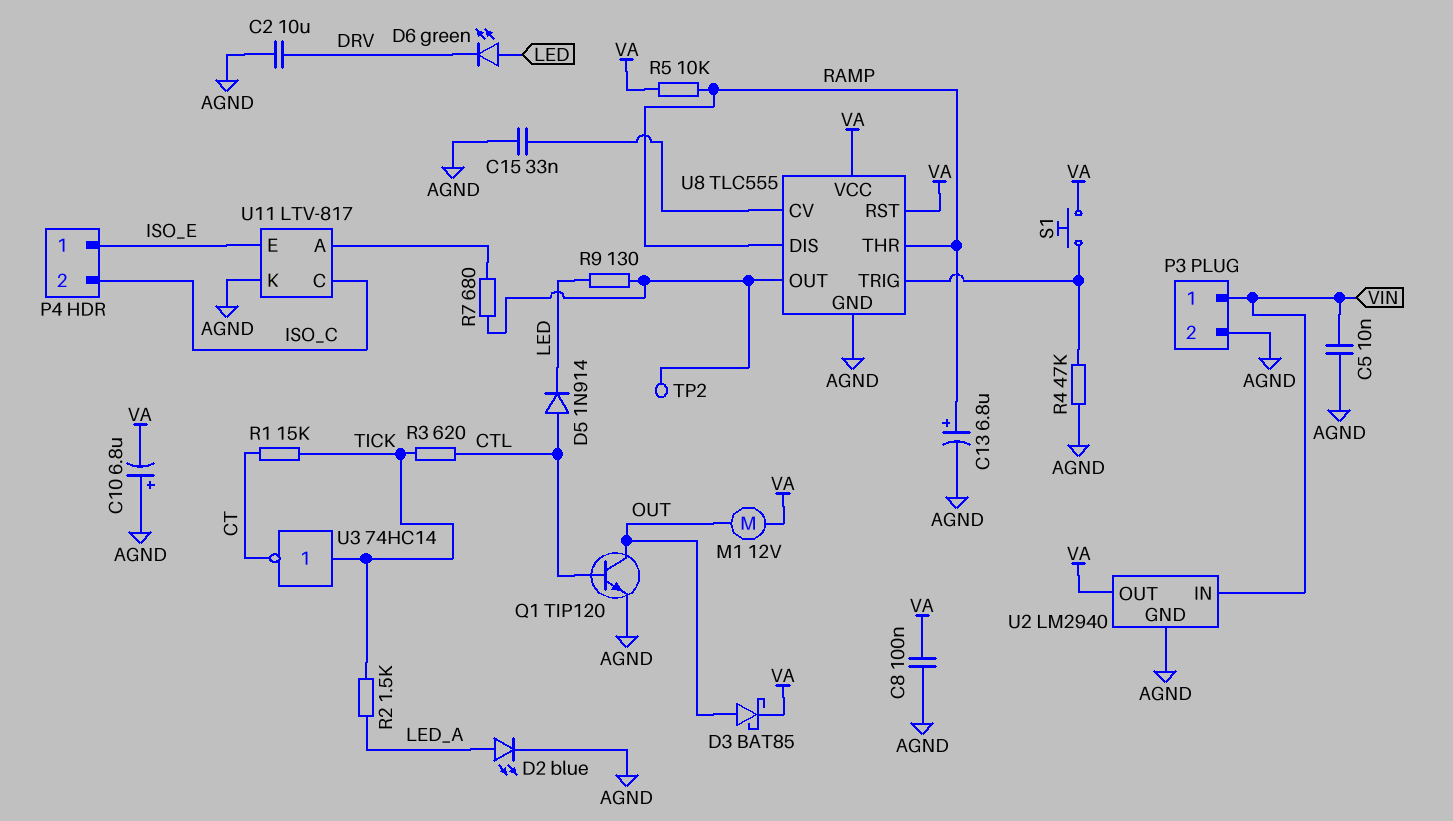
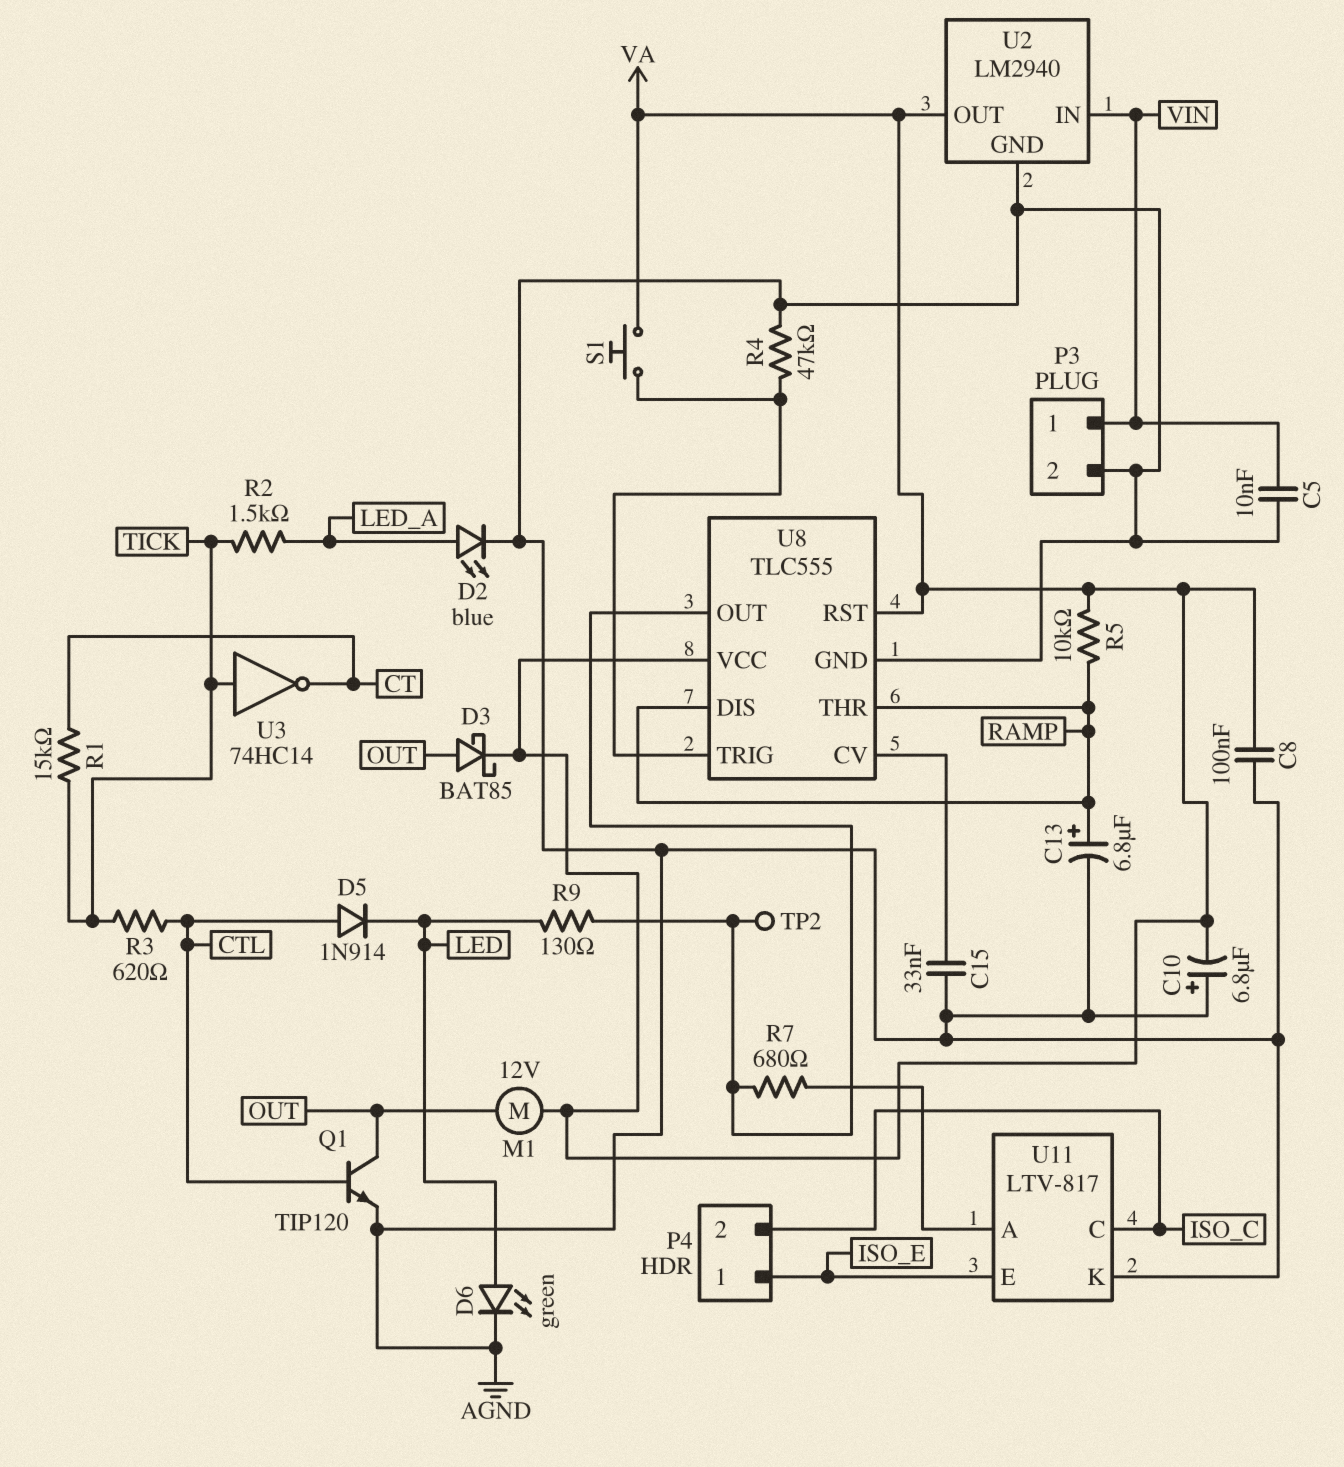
C2: 10uF (AGND, DRV) -> none
D6: LED green (A LED, K DRV) -> LED green (A LED, K AGND)

